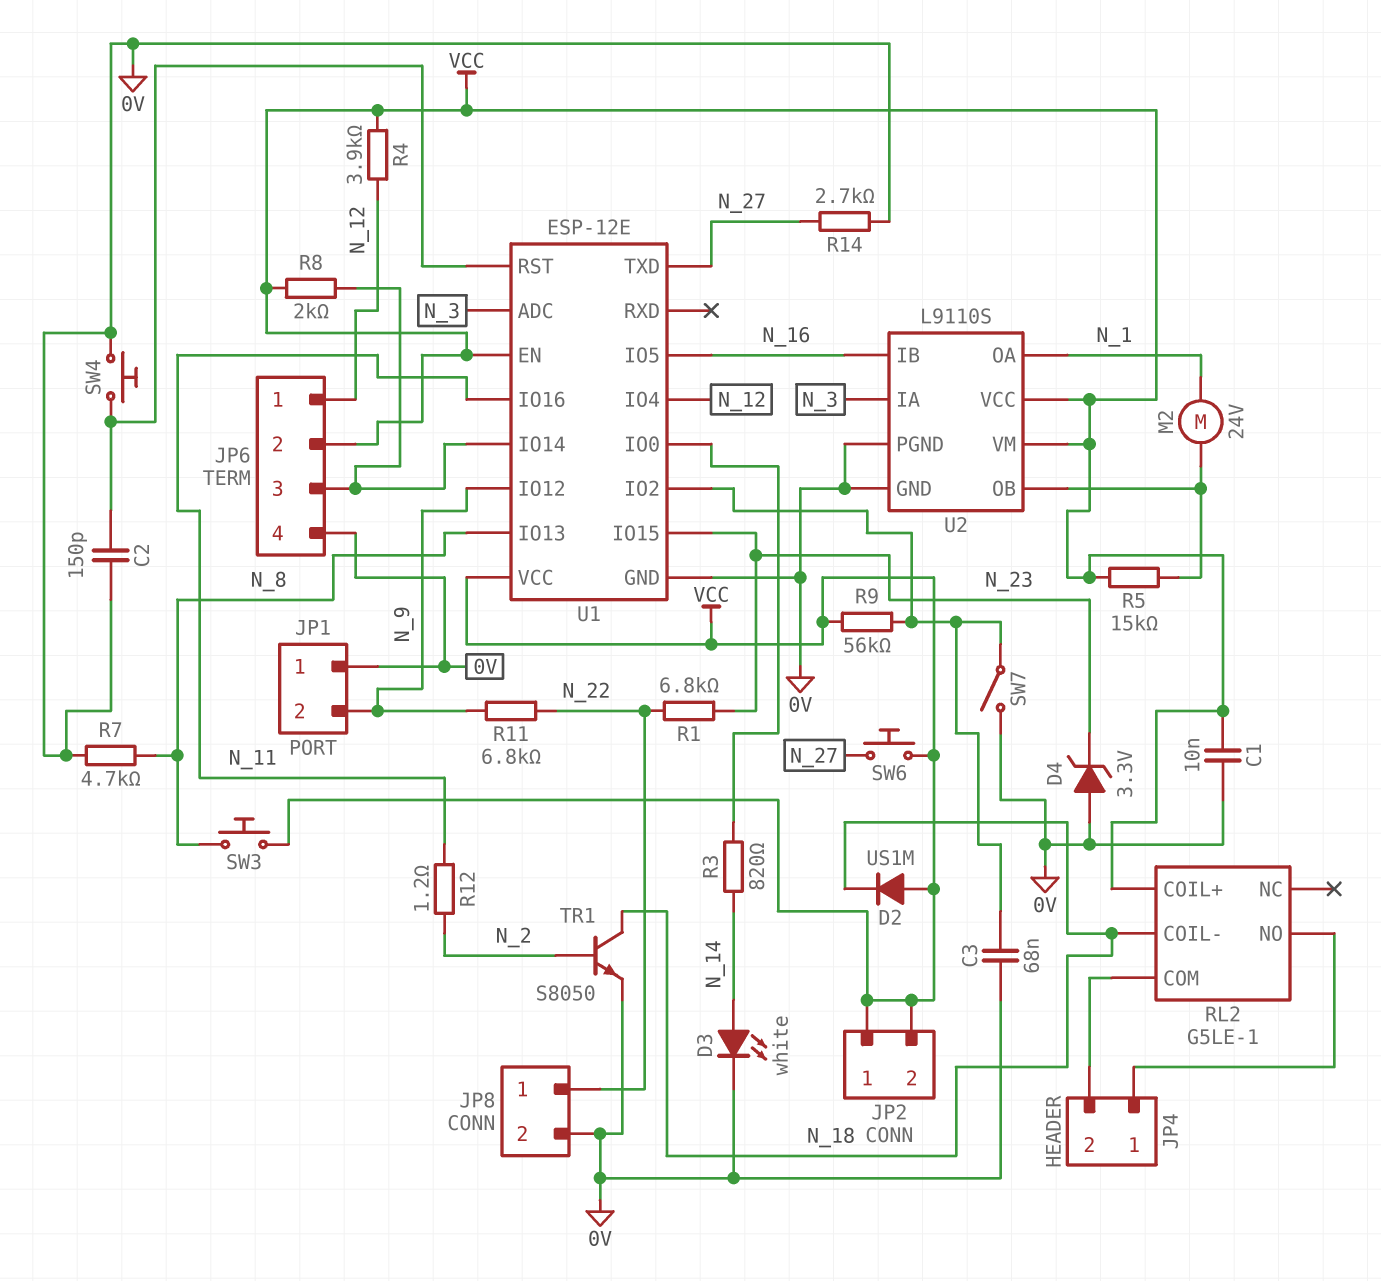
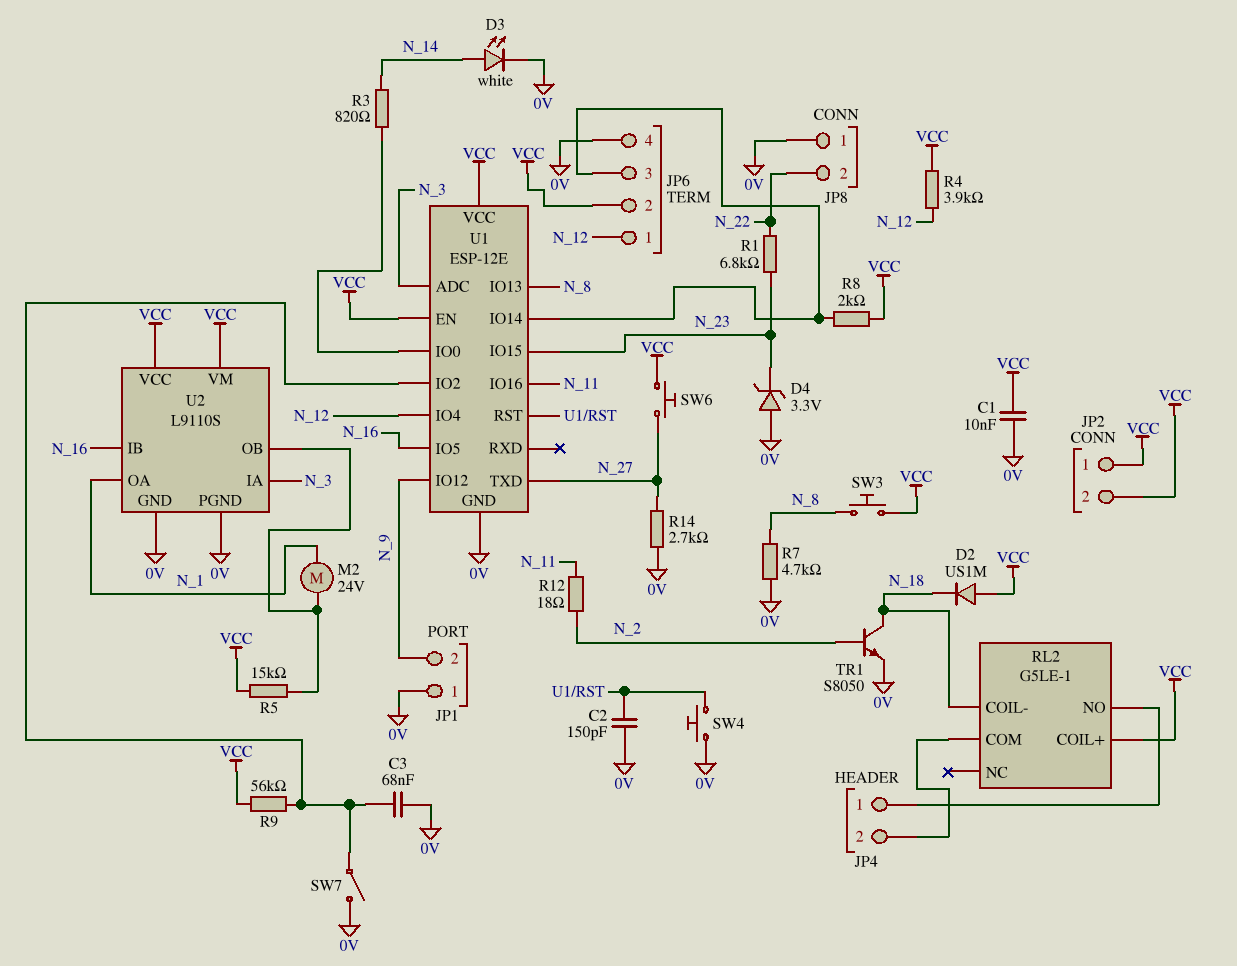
JP8 pin 1: N_22 -> 0V
JP8 pin 2: 0V -> N_22
R11: 6.8k (N_9, N_22) -> none
R12: 1.2 (N_2, N_11) -> 18 (N_2, N_11)

